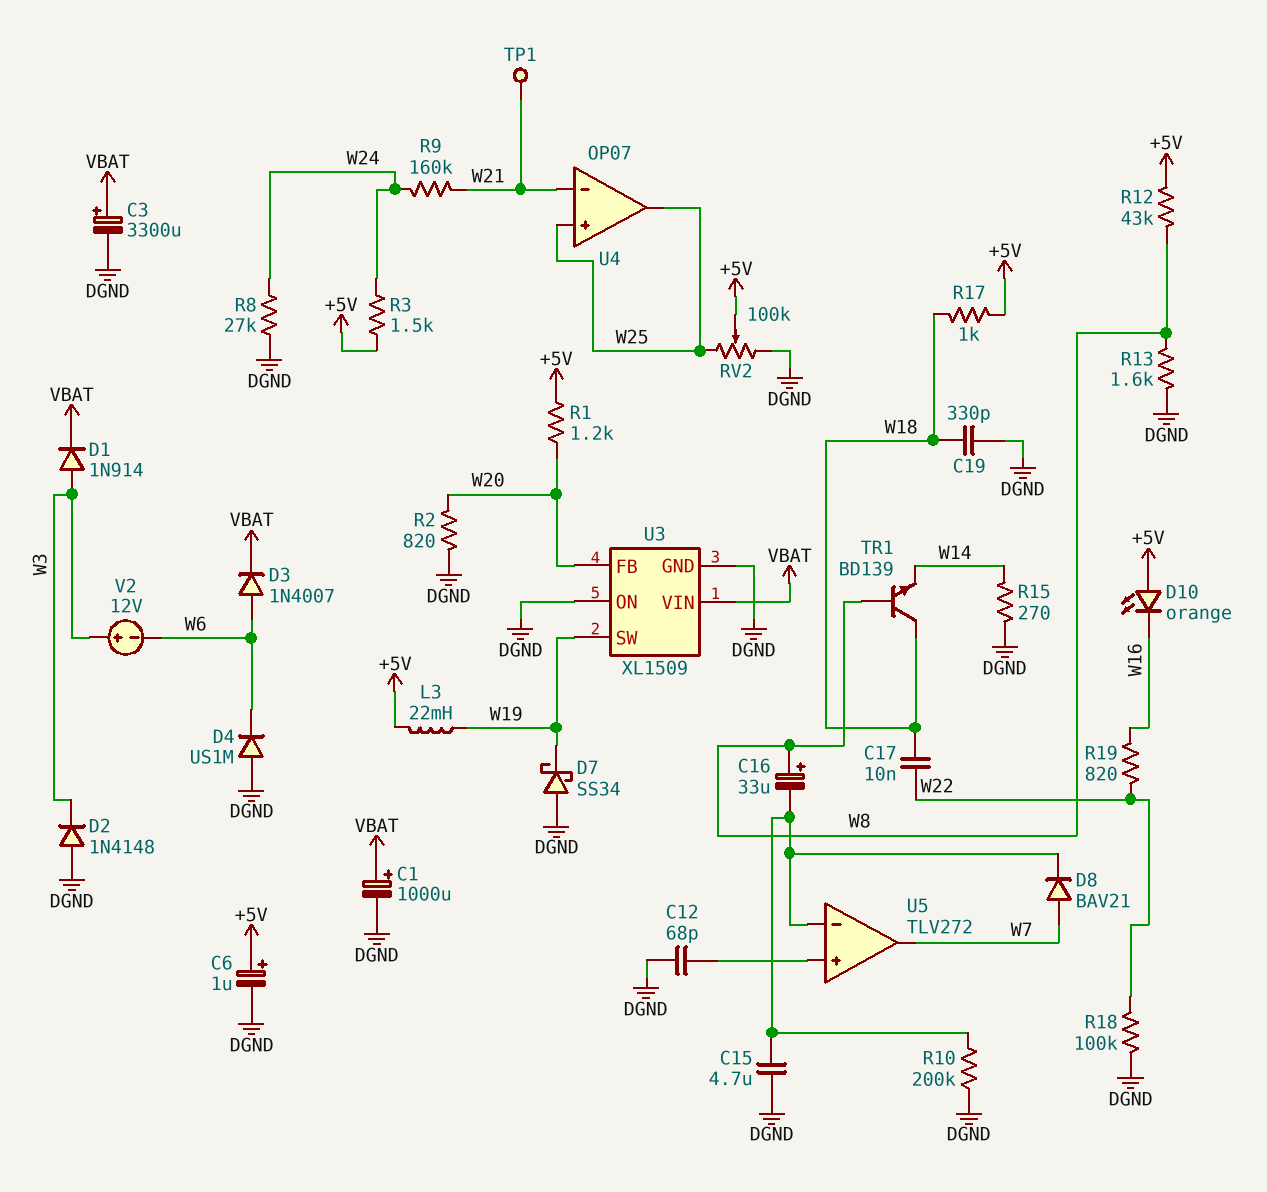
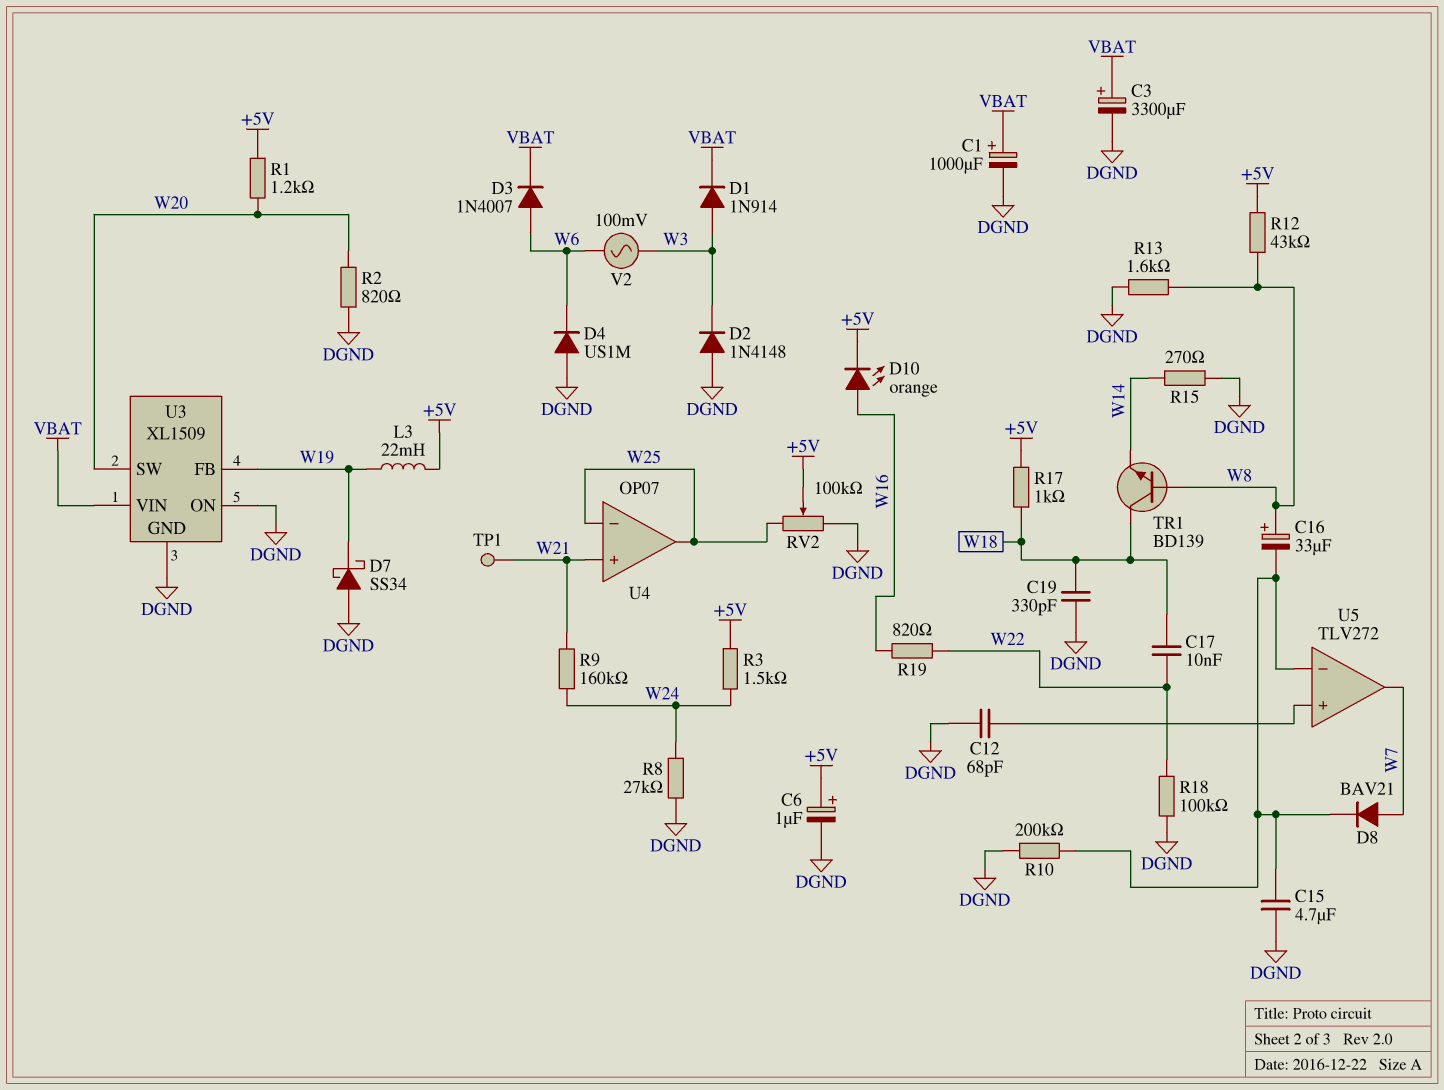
D10: LED orange (A +5V, K W16) -> LED orange (A W16, K +5V)
U3 pin FB: W20 -> W19
U3 pin SW: W19 -> W20
U4 pin in+: W25 -> W21
U4 pin in-: W21 -> W25
V2: 12V (plus W3, minus W6) -> AC 100mV (W3, W6)

